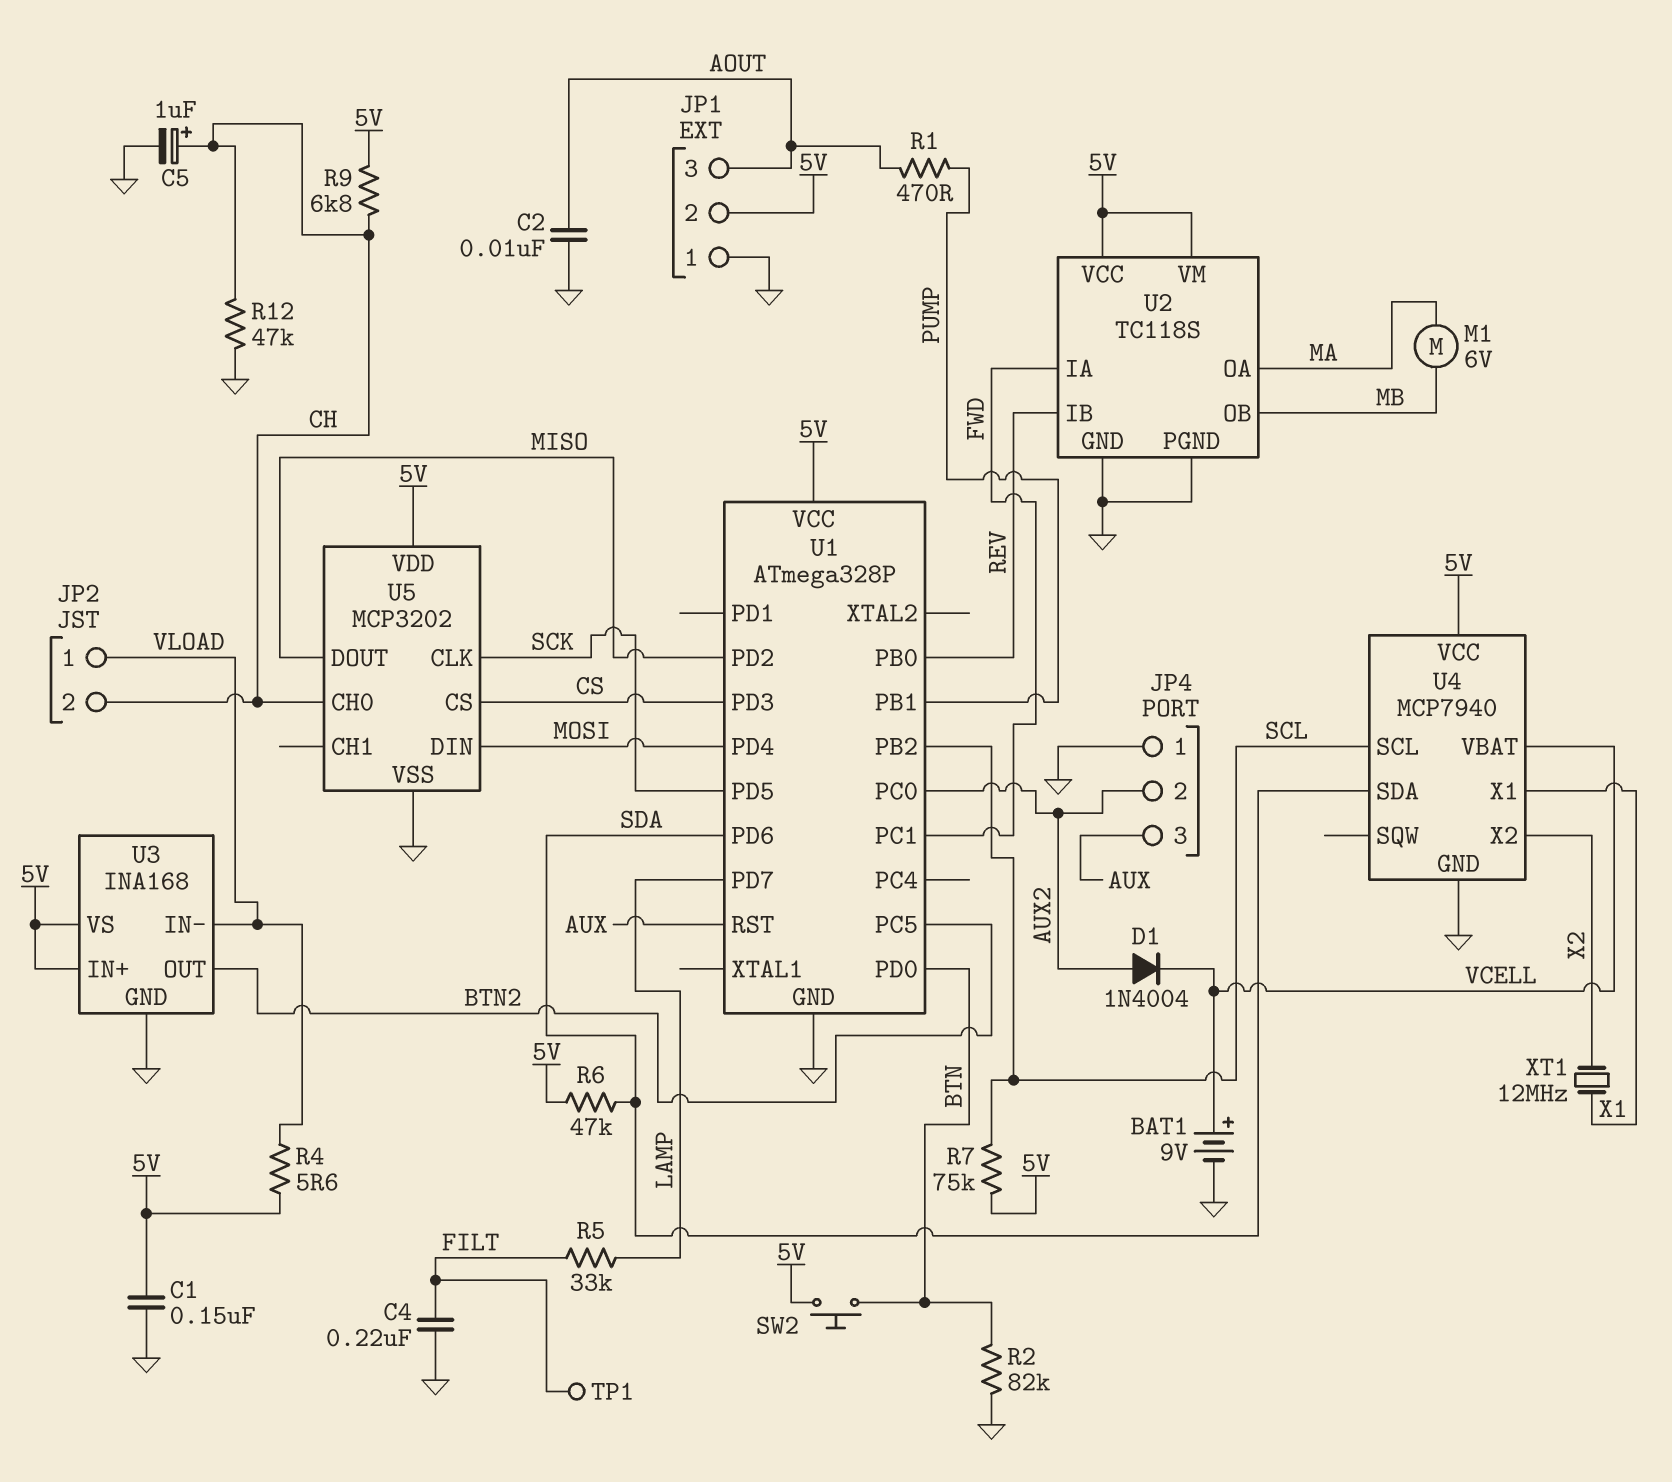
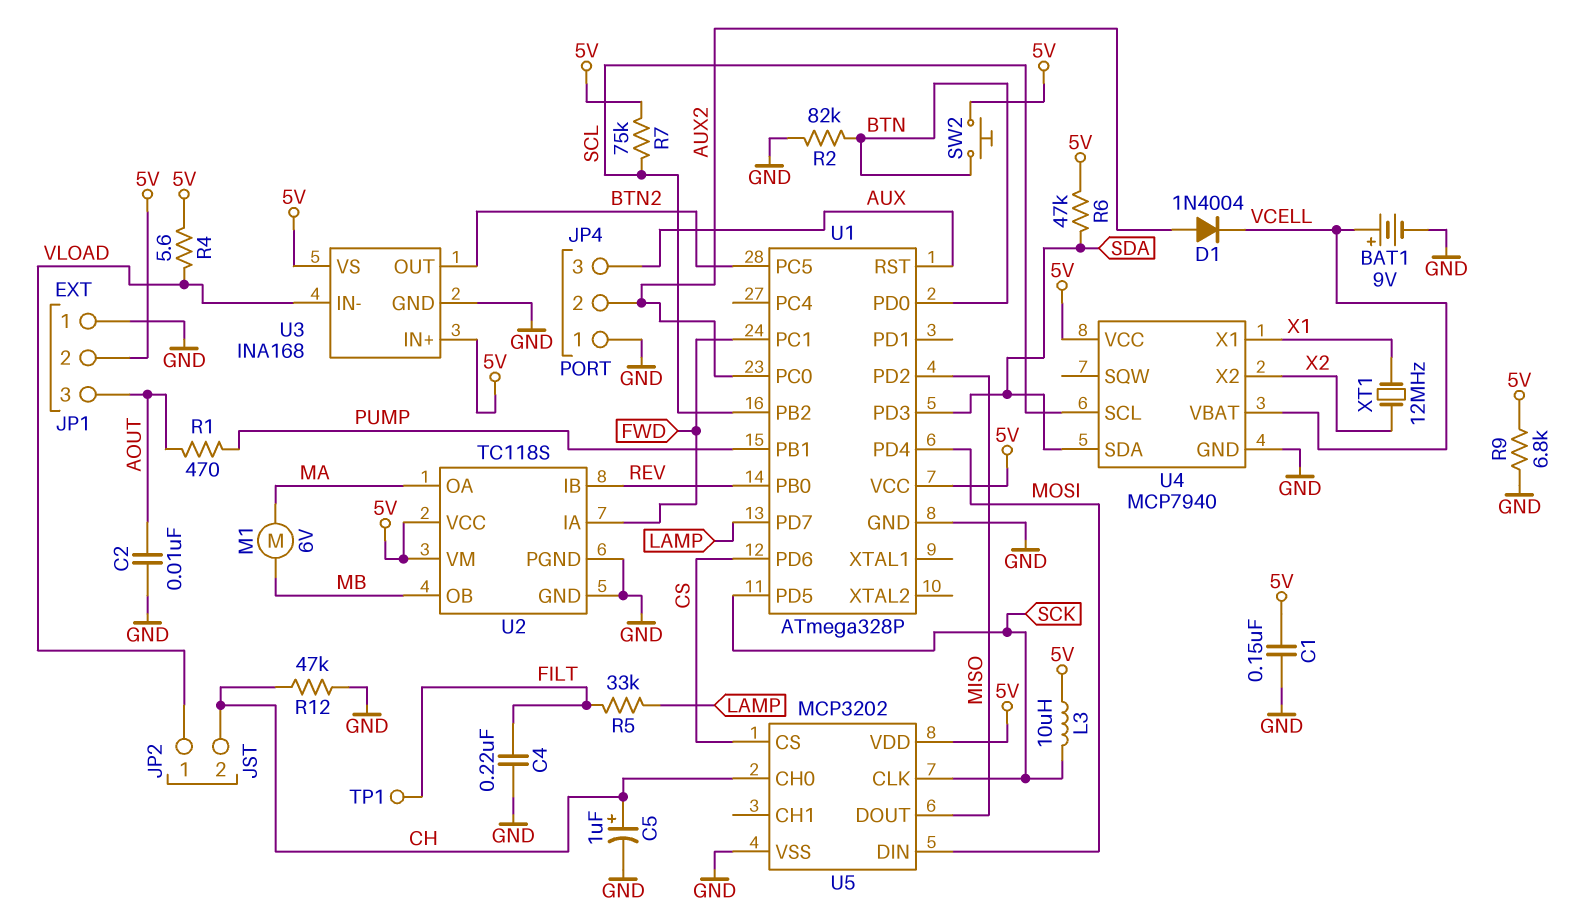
L3: none -> 10uH (5V, SCK)
R9: 6.8k (5V, CH) -> 6.8k (5V, GND)
U1 pin PD3: CS -> SDA
U1 pin PD6: SDA -> CS

